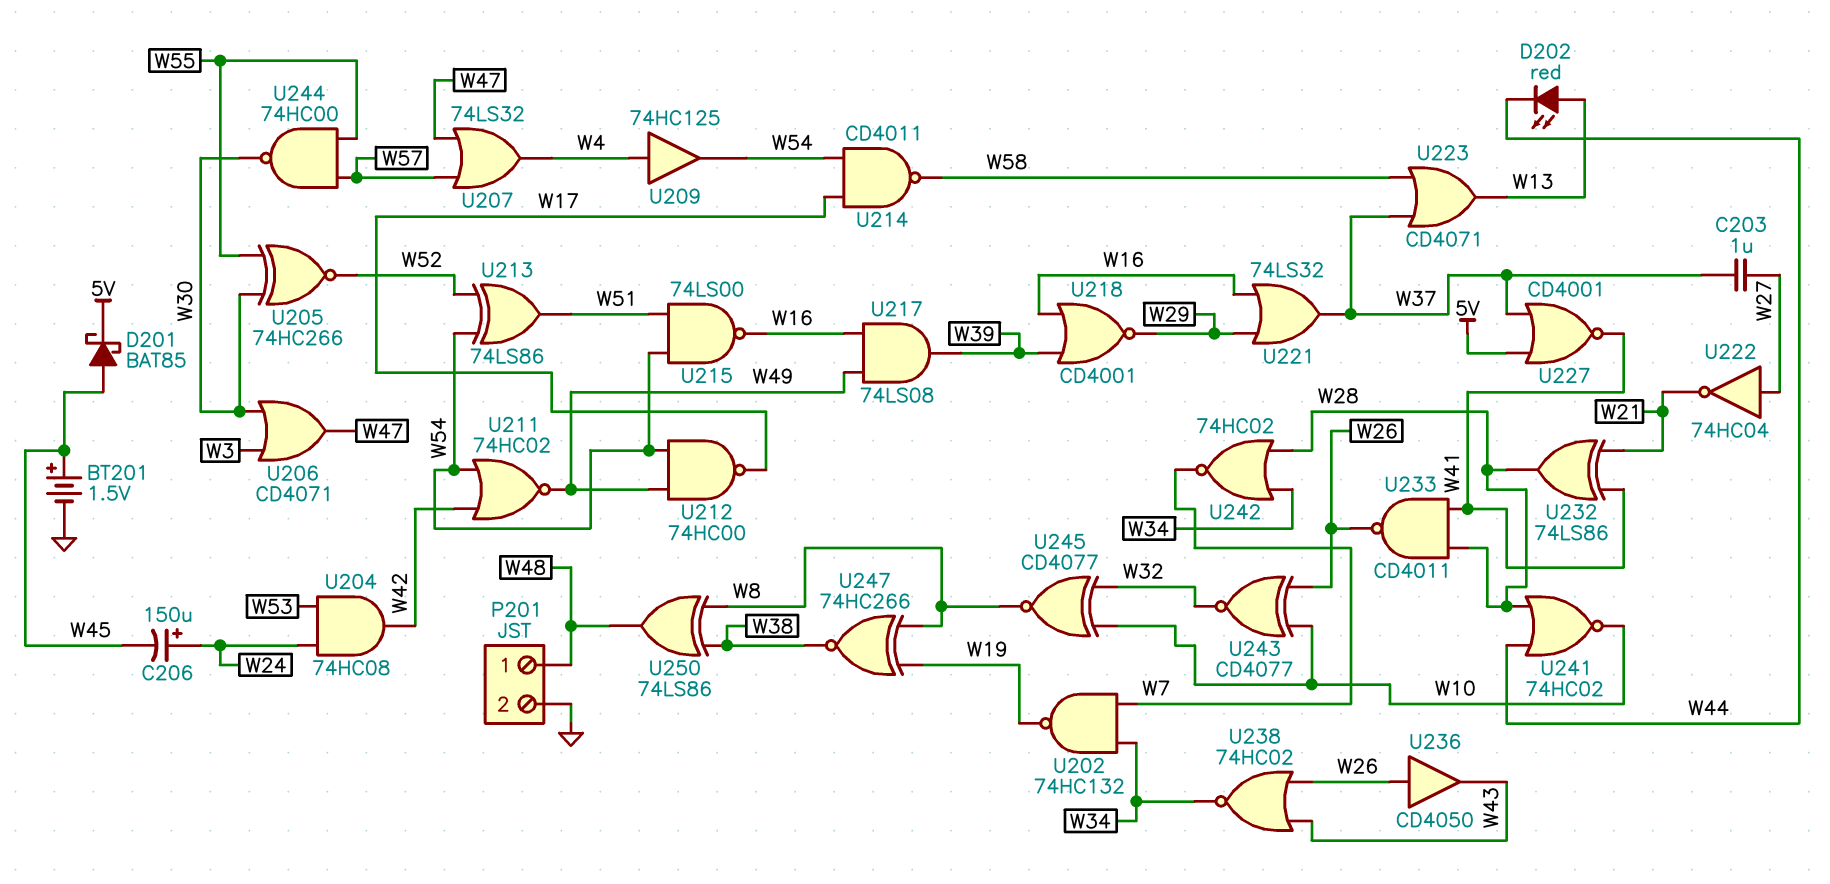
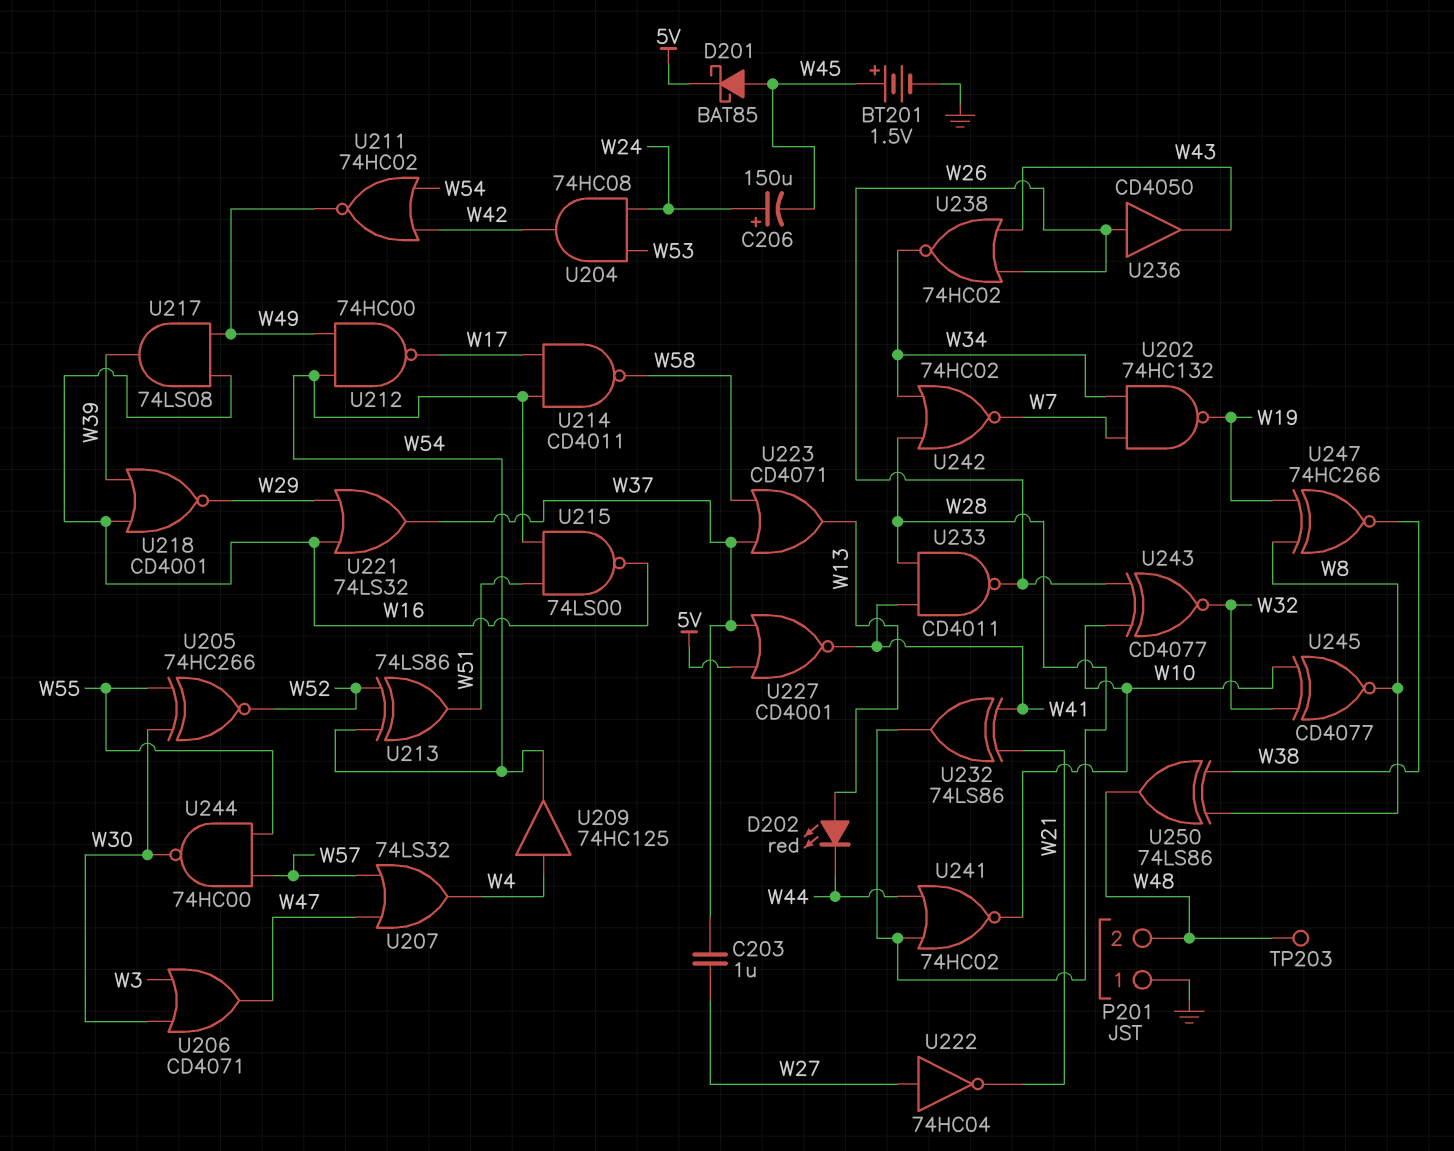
P201 pin 1: W48 -> GND
P201 pin 2: GND -> W48
TP203: none -> test point (W48)

